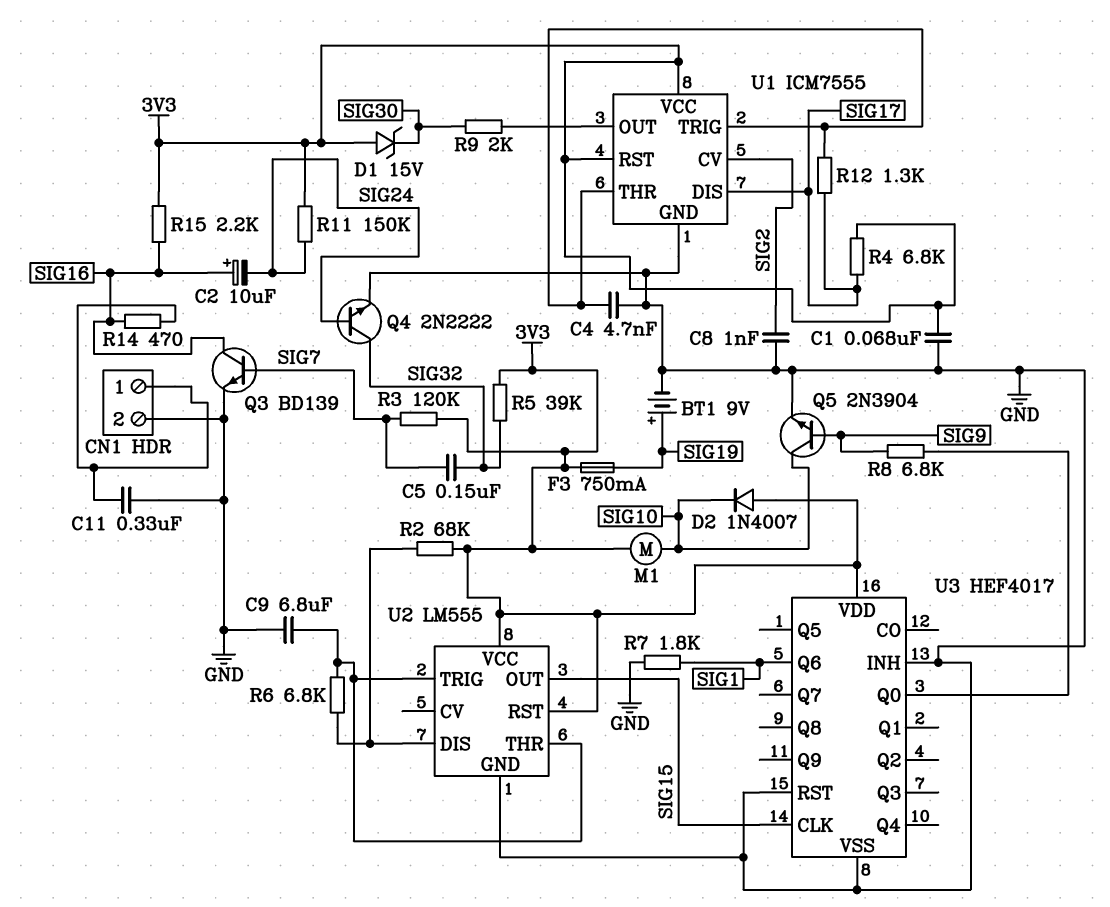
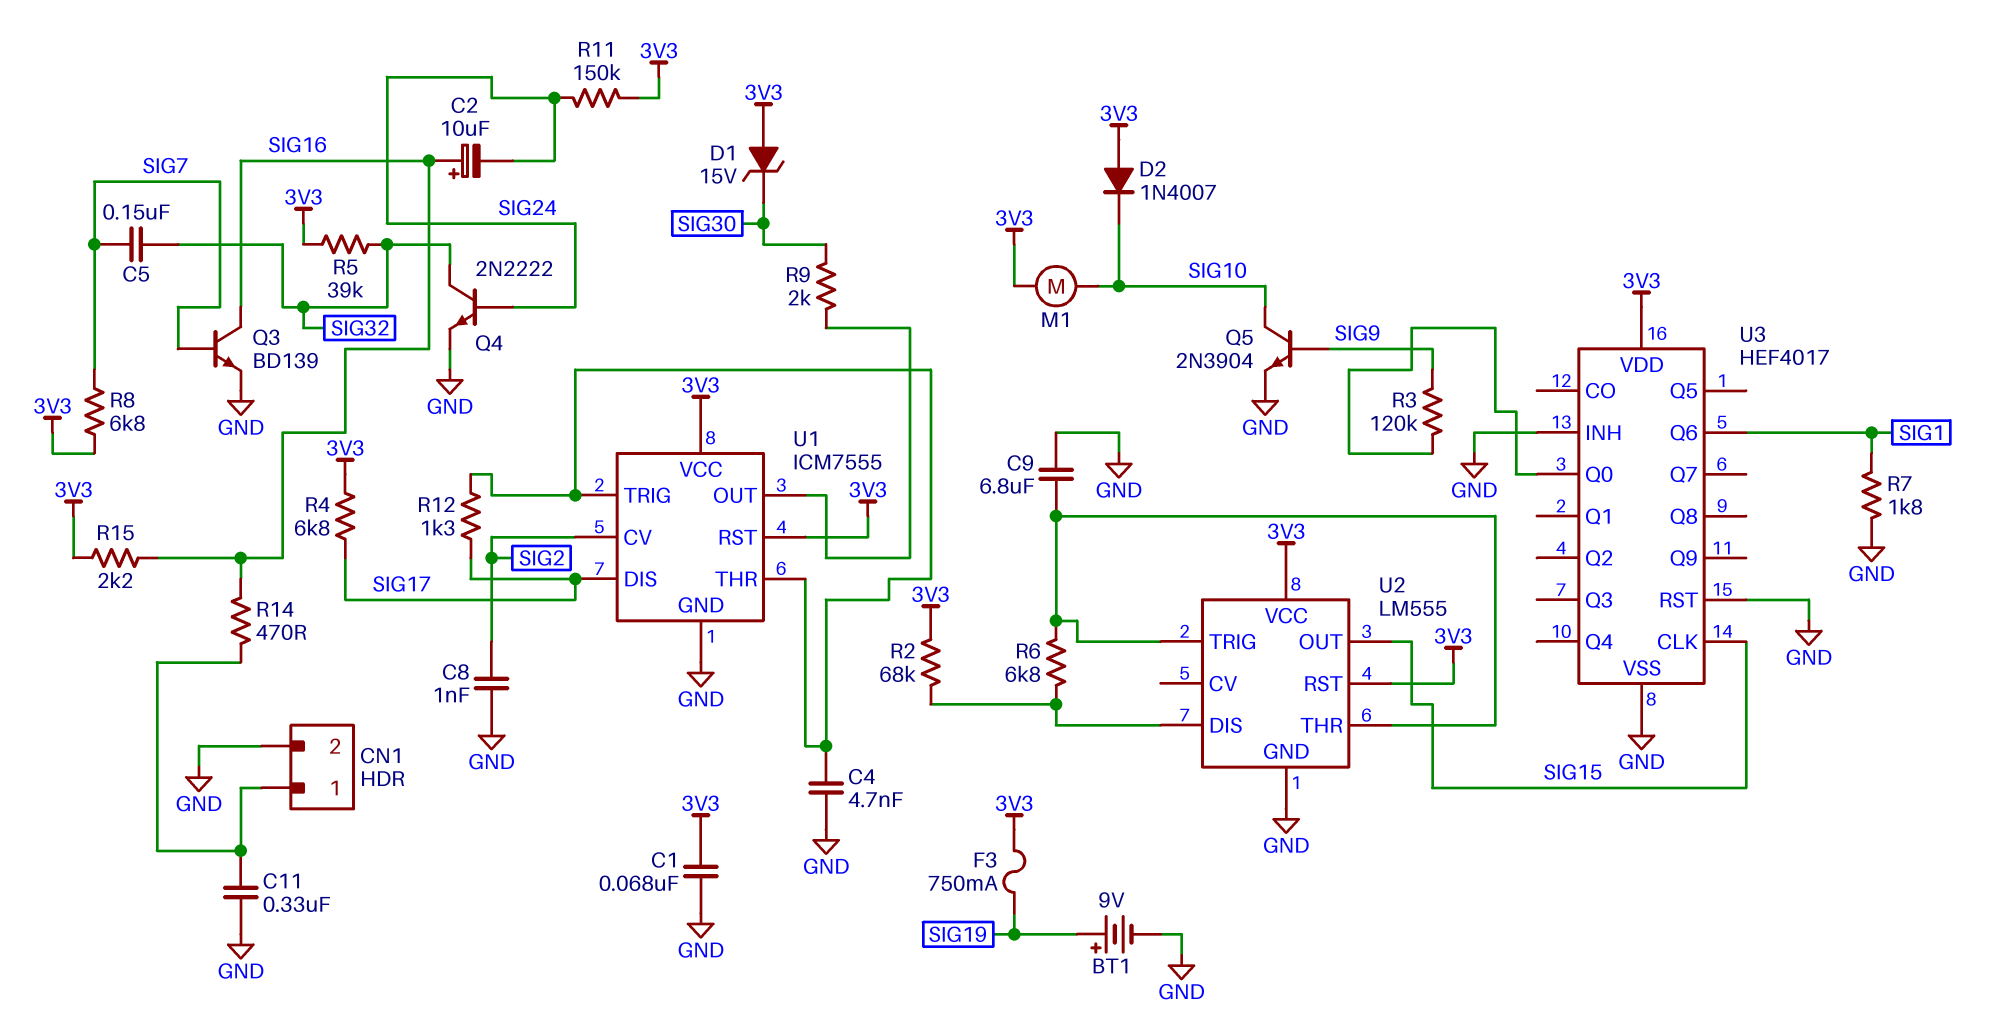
R3: 120k (3V3, SIG7) -> 120k (SIG9, U3/Q0)
R8: 6.8k (SIG9, U3/Q0) -> 6.8k (3V3, SIG7)

